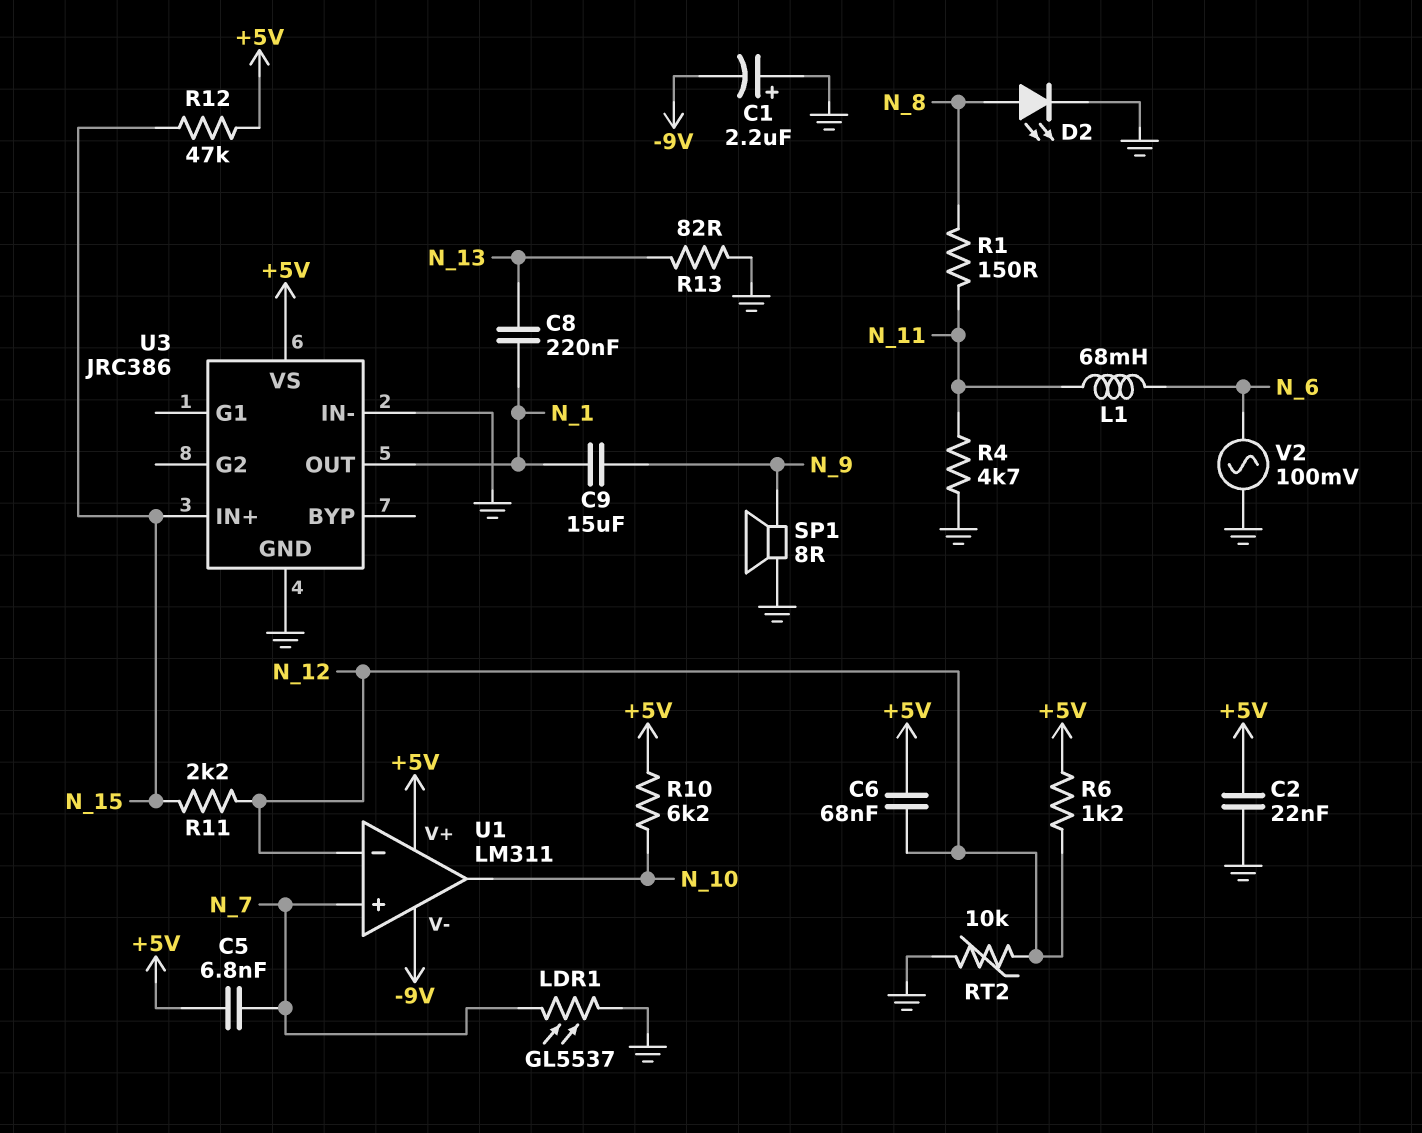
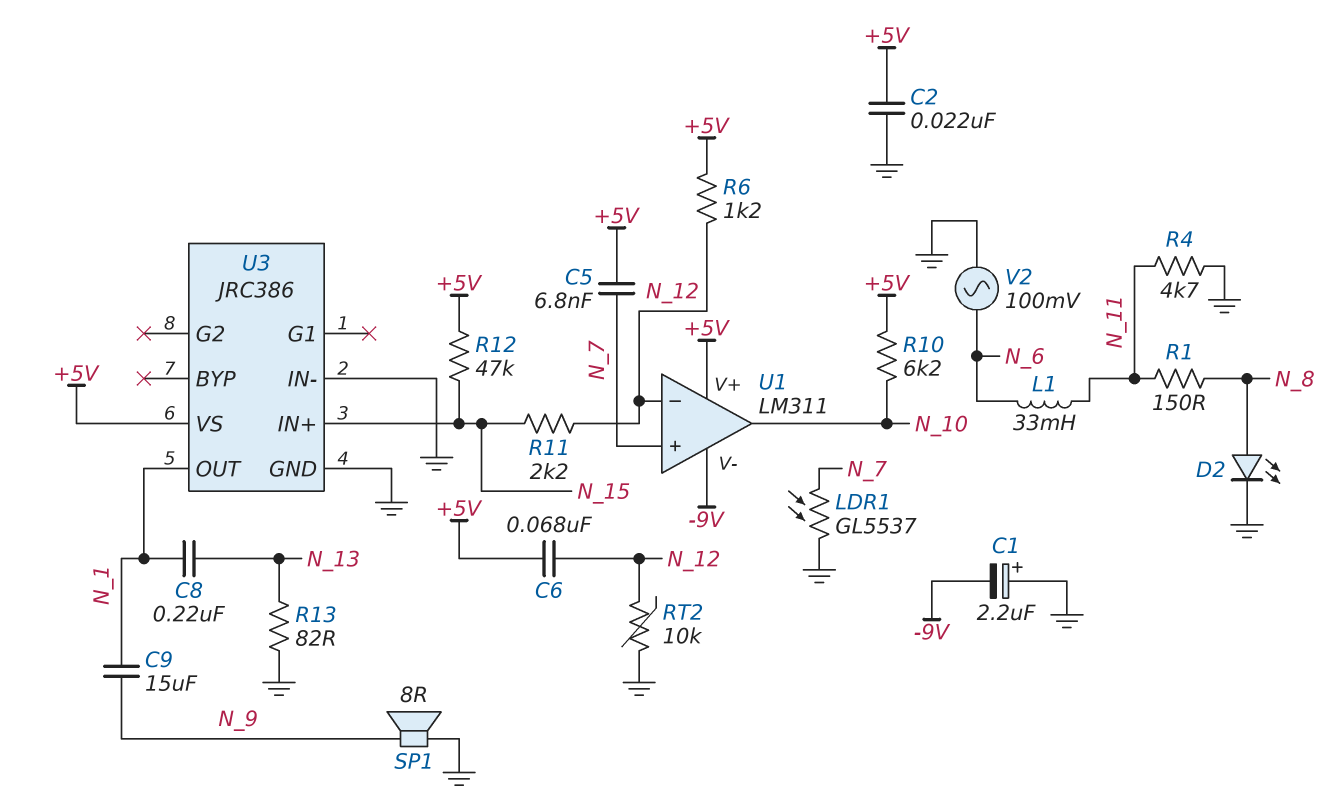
L1: 68mH (N_6, N_11) -> 33mH (N_6, N_11)

